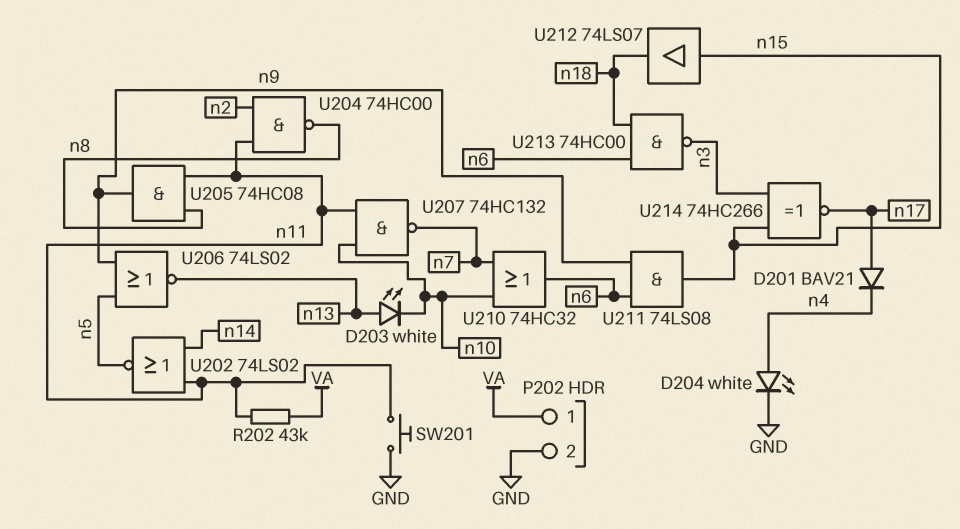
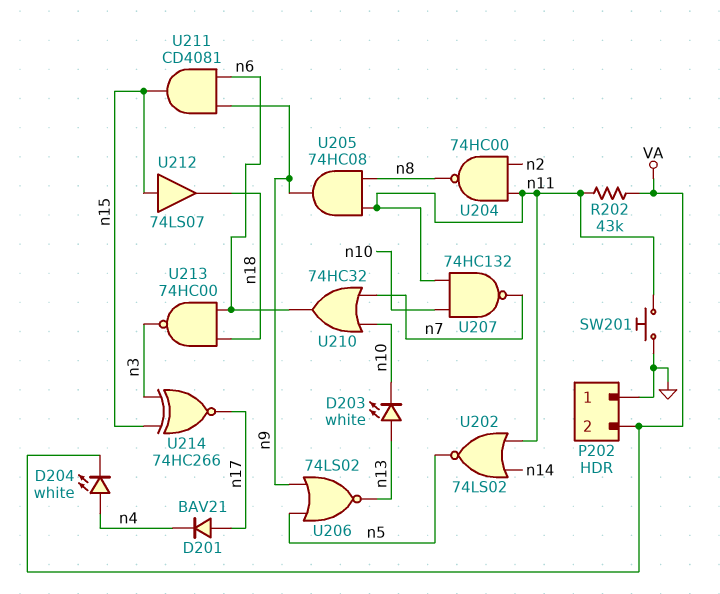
D204: LED white (A n4, K GND) -> LED white (A n4, K VA)
P202 pin 1: VA -> GND
P202 pin 2: GND -> VA
U211: AND 74LS08 (in n6, in n9, out n15) -> AND CD4081 (in n6, in n9, out n15)

